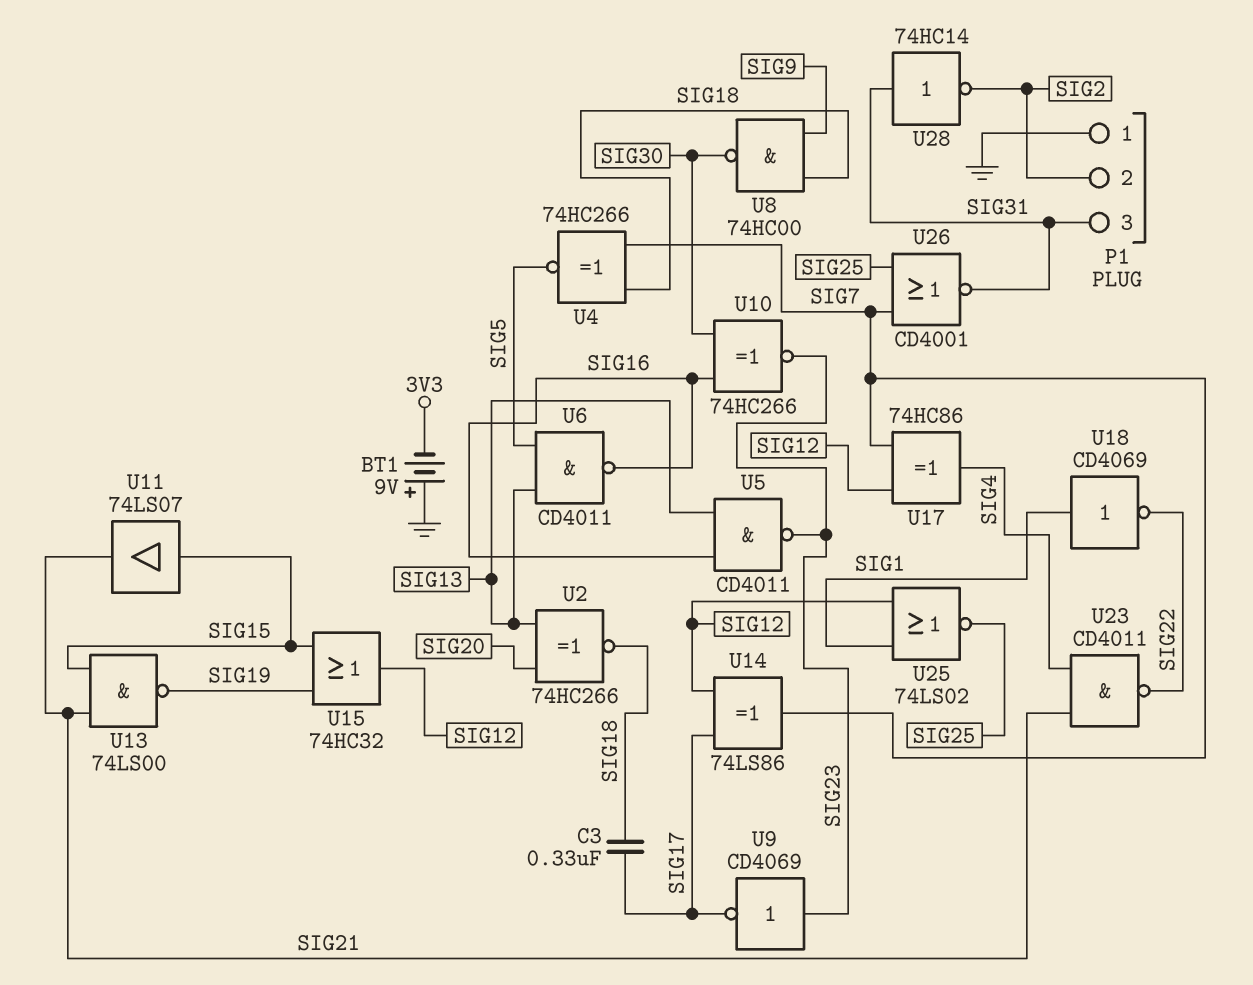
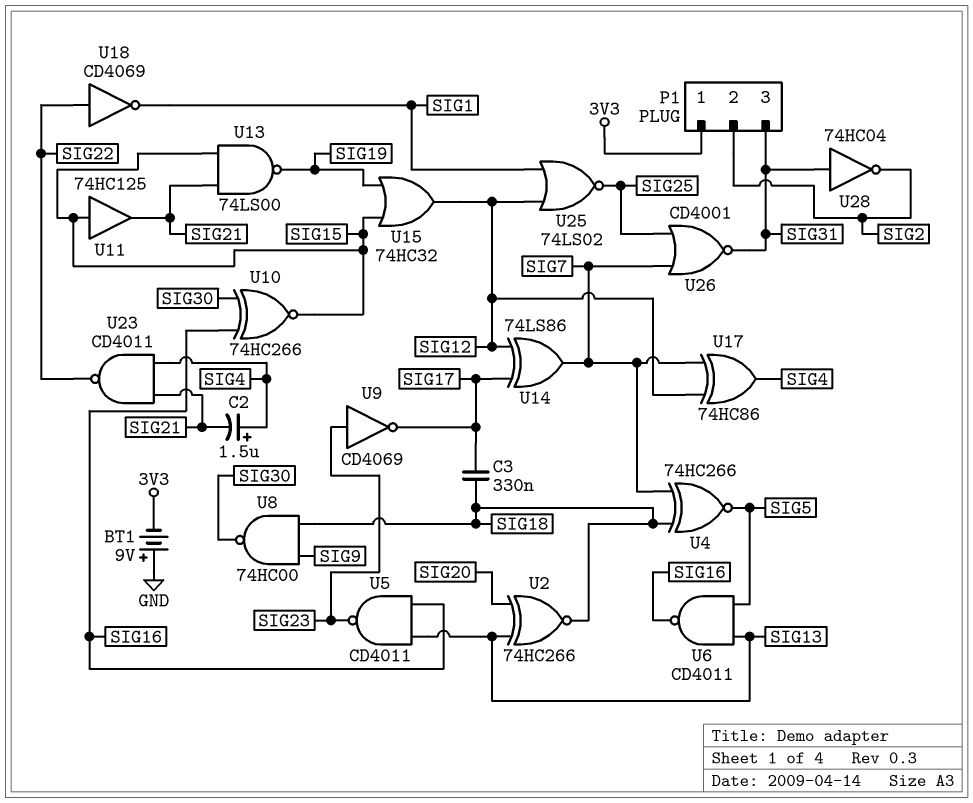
C2: none -> 1.5uF (plus SIG4, minus SIG21)
P1 pin 1: GND -> 3V3
U10: XNOR 74HC266 (in SIG16, in SIG30, out SIG23) -> XNOR 74HC266 (in SIG16, in SIG30, out SIG15)
U11: buffer 74LS07 (in SIG15, out SIG21) -> buffer 74HC125 (in SIG15, out SIG21)
U18: NOT CD4069 (in SIG1, out SIG22) -> NOT CD4069 (in SIG22, out SIG1)
U28: NOT 74HC14 (in SIG31, out SIG2) -> NOT 74HC04 (in SIG31, out SIG2)

